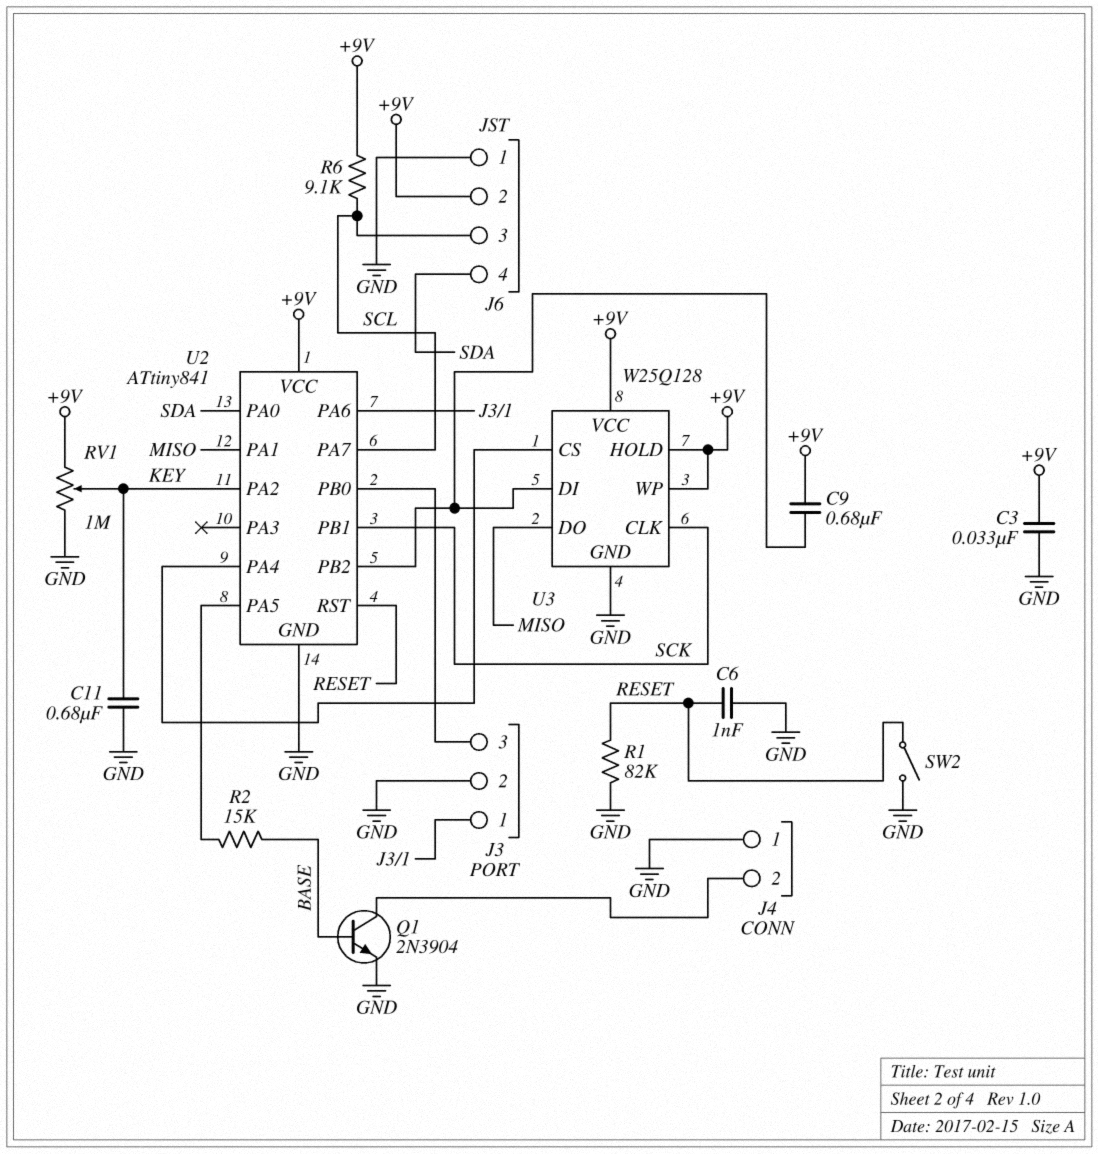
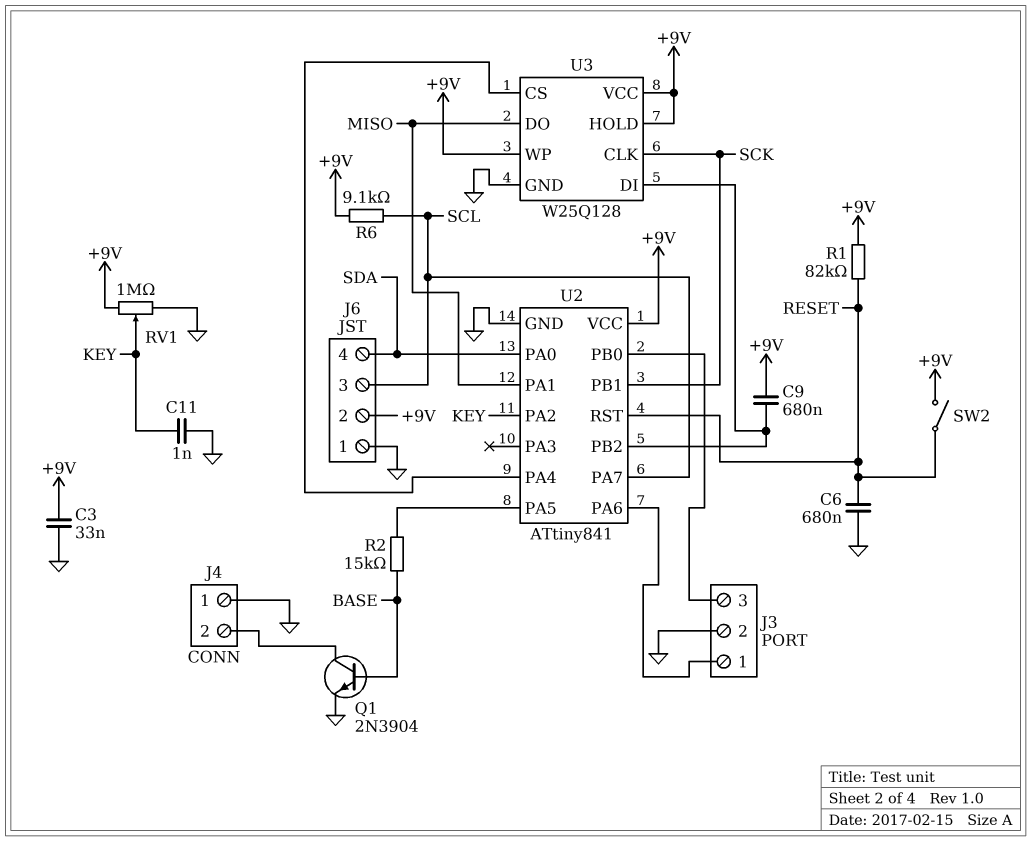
C6: 1nF (GND, RESET) -> 680nF (GND, RESET)
C11: 680nF (GND, KEY) -> 1nF (GND, KEY)
R1: 82k (GND, RESET) -> 82k (+9V, RESET)
SW2: switch (GND, RESET) -> switch (+9V, RESET)

